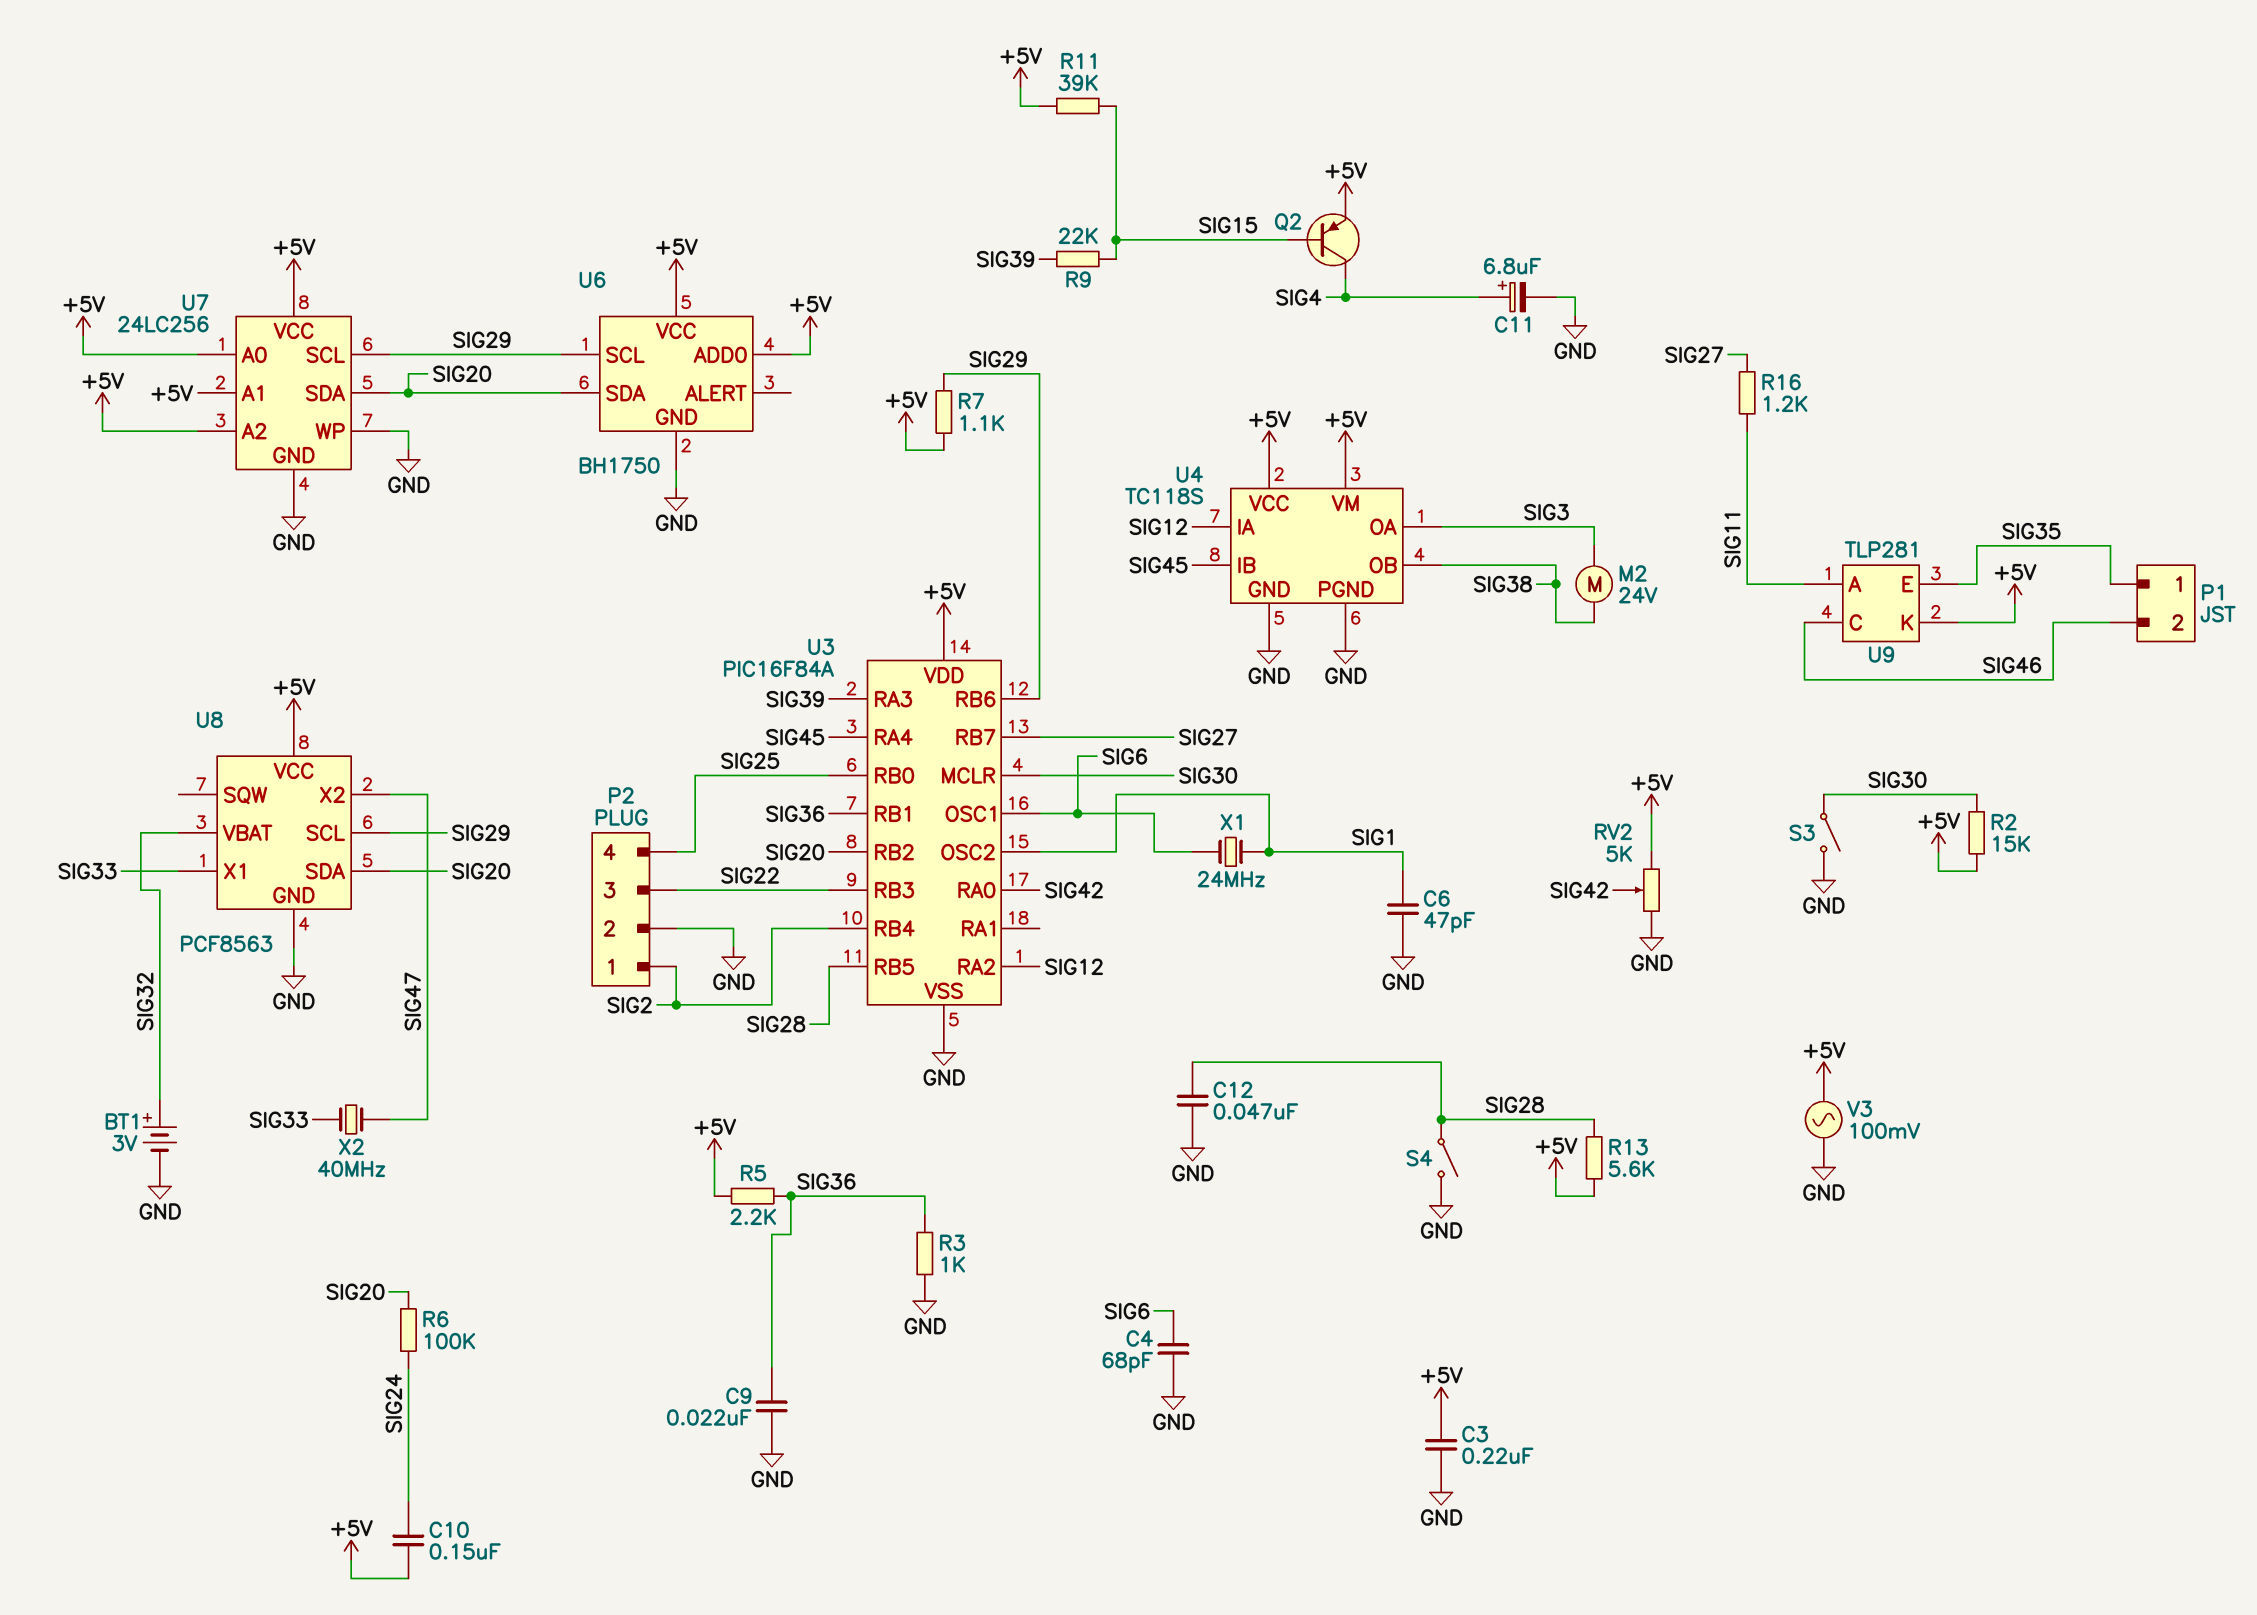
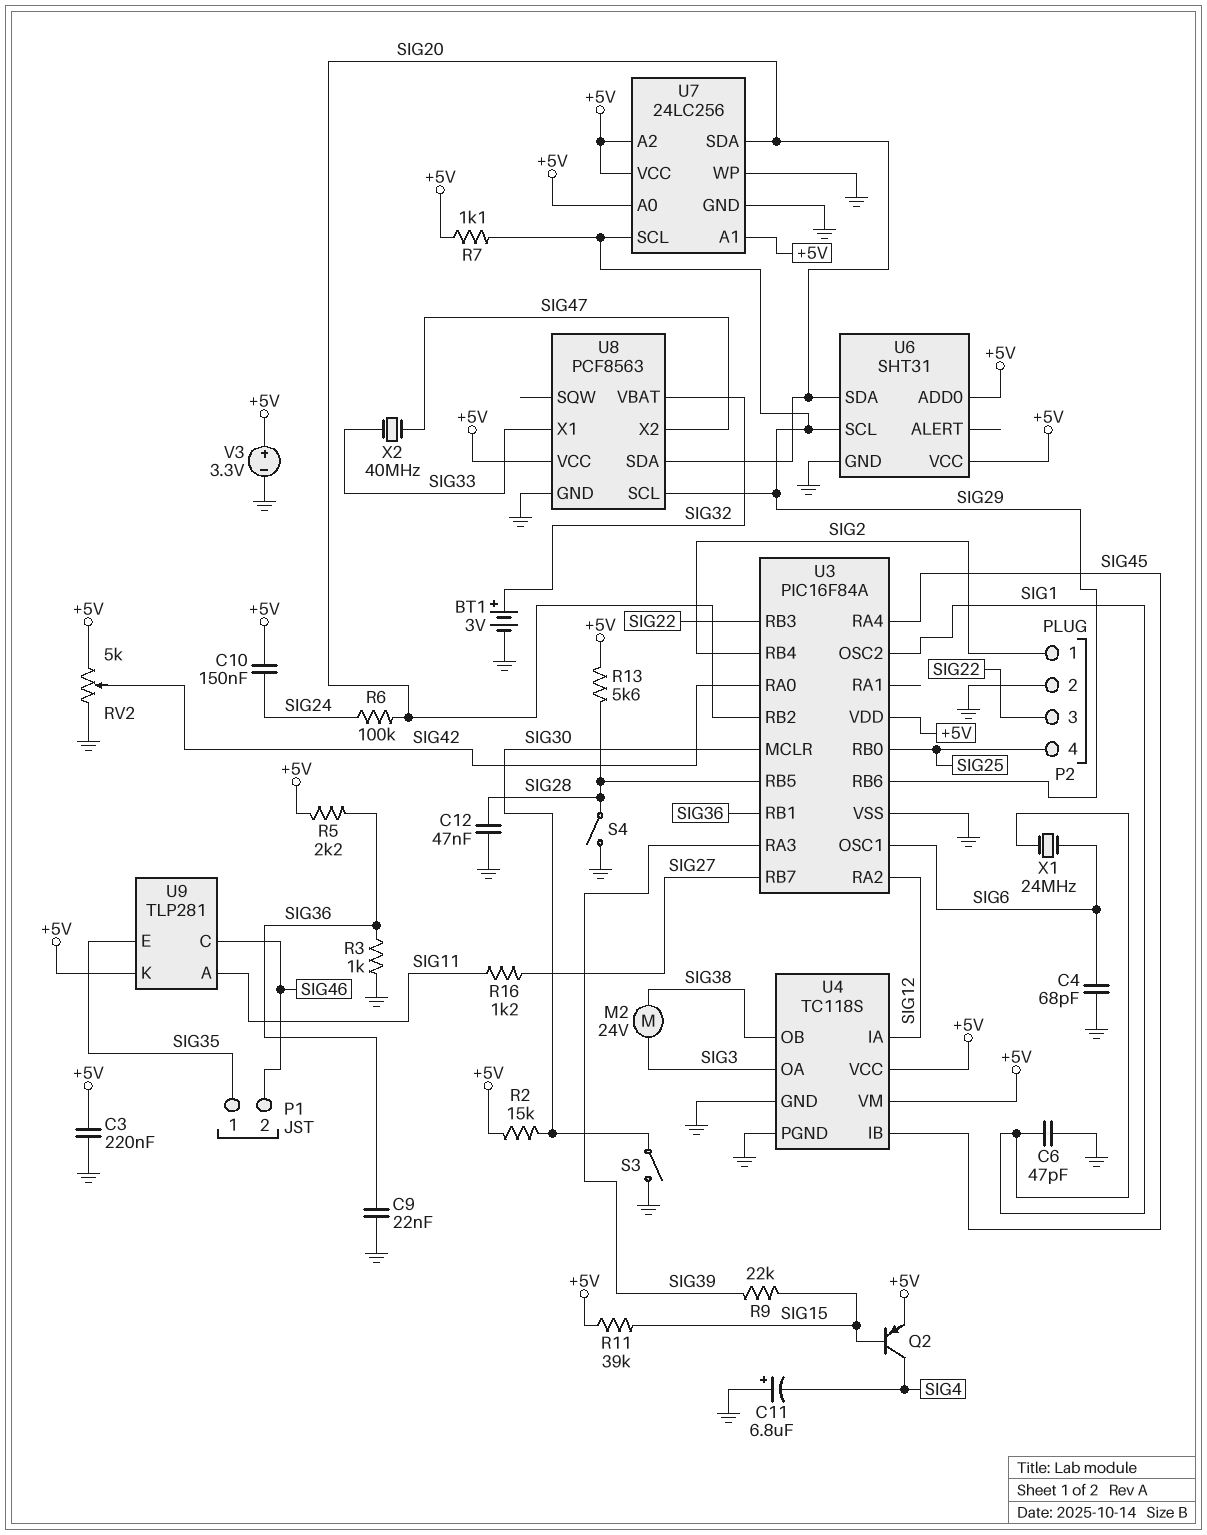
C11: 6.8uF (plus SIG4, minus GND) -> 6.8uF (plus GND, minus SIG4)
U6: BH1750 -> SHT31
V3: AC 100mV (+5V, GND) -> 3.3V (plus +5V, minus GND)

